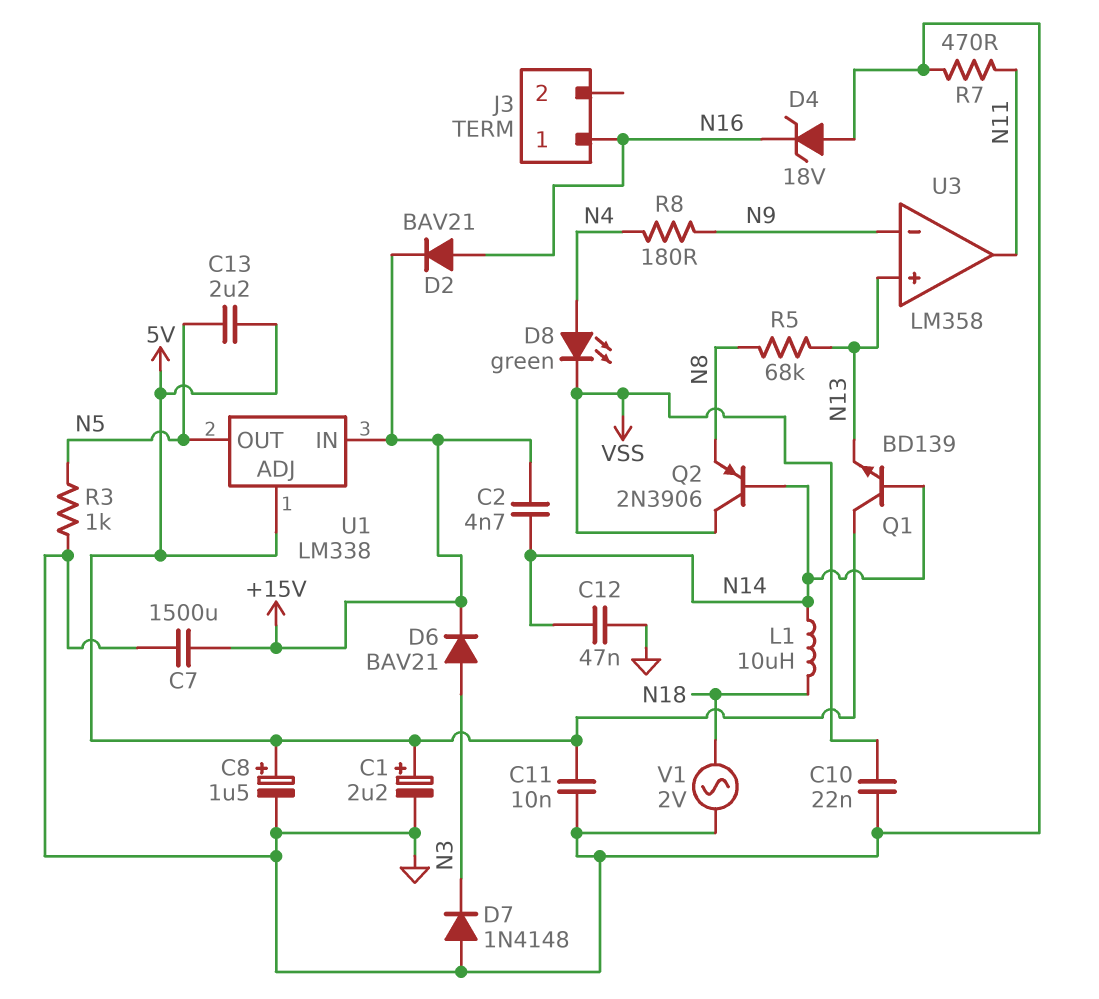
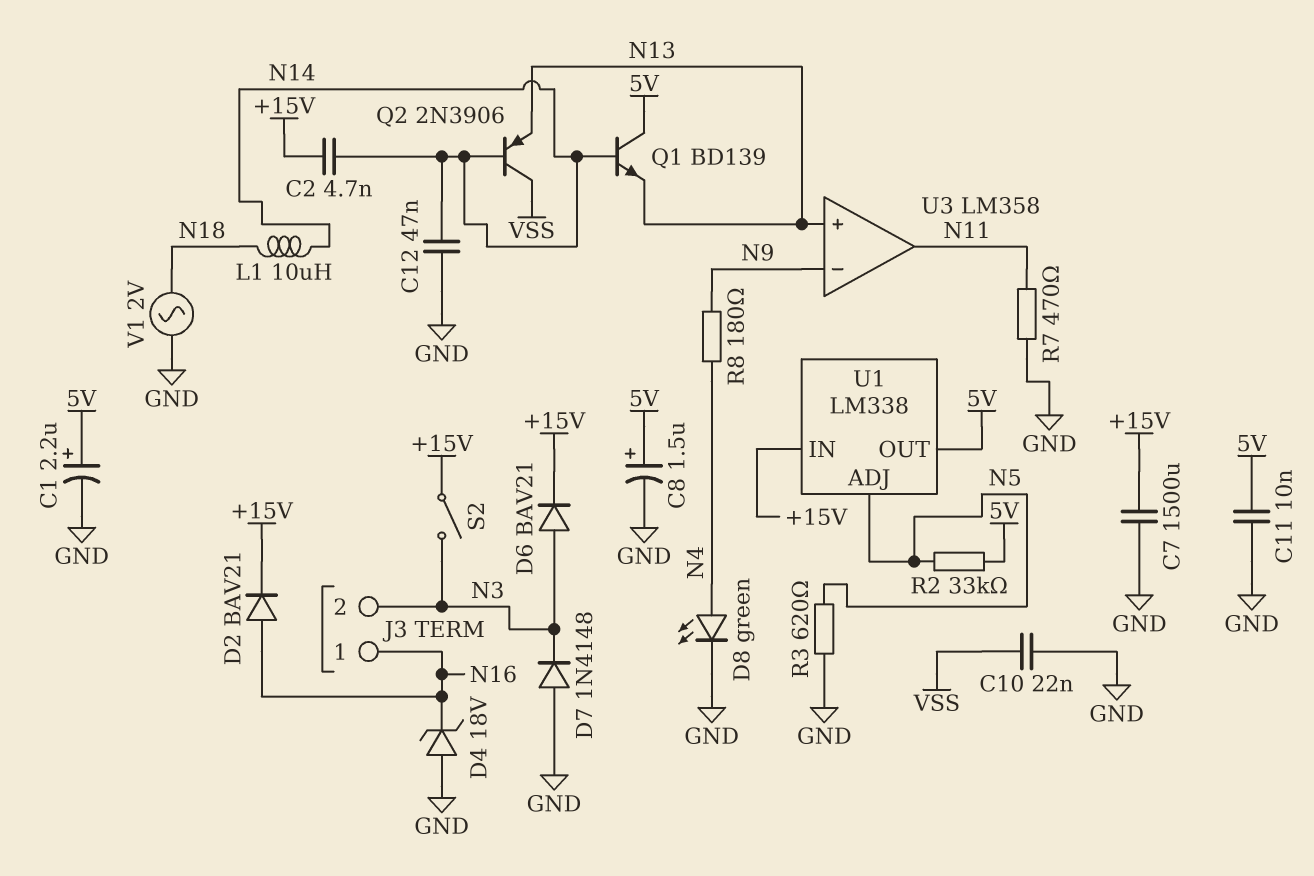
C13: 2.2uF (5V, N5) -> none
D8: LED green (A N4, K VSS) -> LED green (A N4, K GND)
J3 pin 2: none -> N3
Q2: PNP 2N3906 (B N14, C VSS, E N8) -> PNP 2N3906 (B N14, C VSS, E N13)
R2: none -> 33k (5V, N5)
R3: 1k (GND, N5) -> 620 (GND, N5)
R5: 68k (N8, N13) -> none
S2: none -> switch (+15V, N3)
U1 pin ADJ: 5V -> N5
U1 pin OUT: N5 -> 5V

